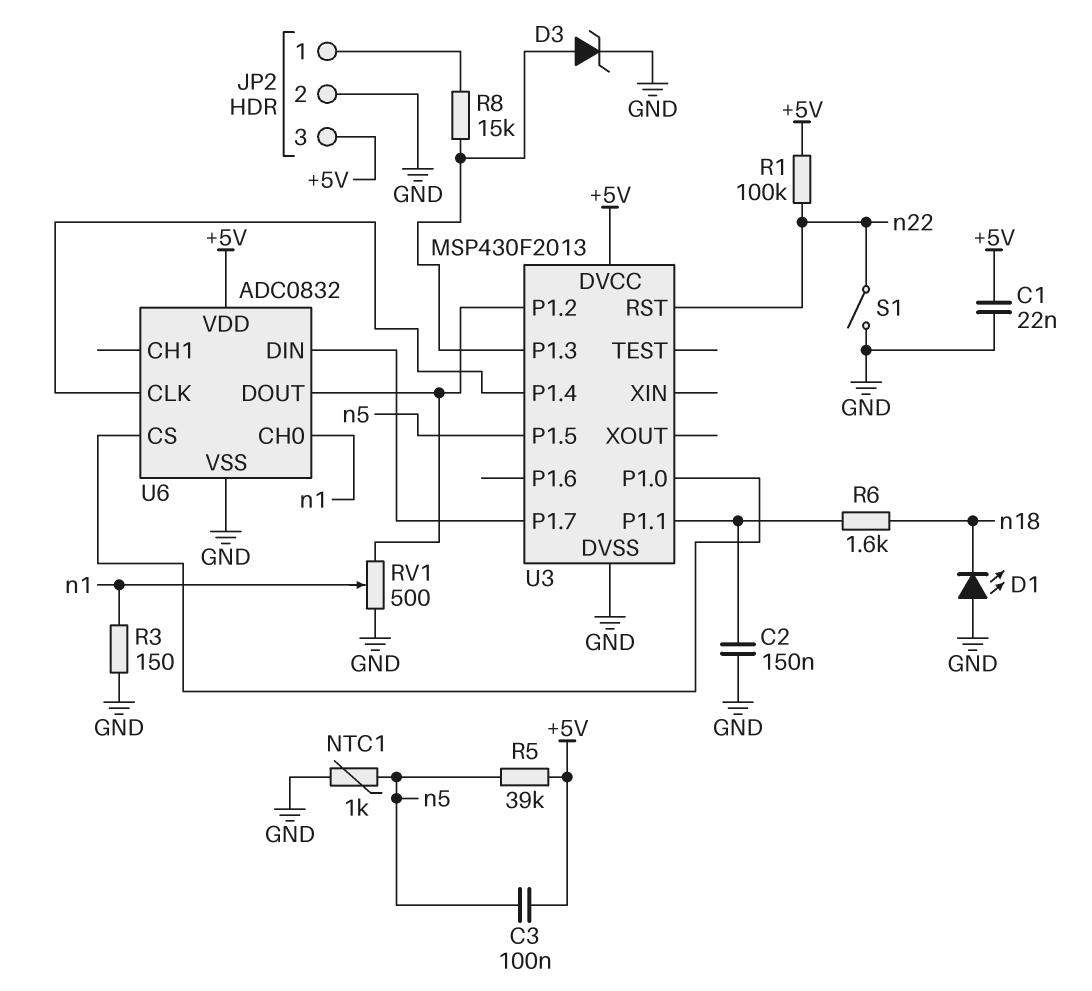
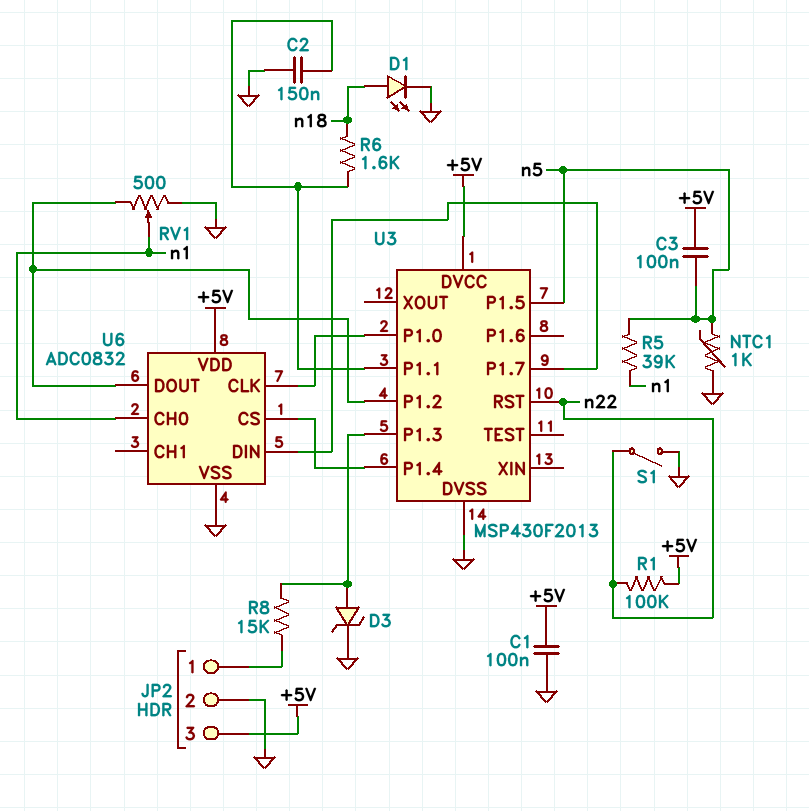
C1: 22nF (+5V, GND) -> 100nF (+5V, GND)
D1: LED (A GND, K n18) -> LED (A n18, K GND)
R3: 150 (GND, n1) -> none
R5: 39k (+5V, n5) -> 39k (n1, n5)
U6 pin CLK: U3/P1.4 -> U3/P1.0
U6 pin CS: U3/P1.0 -> U3/P1.4

